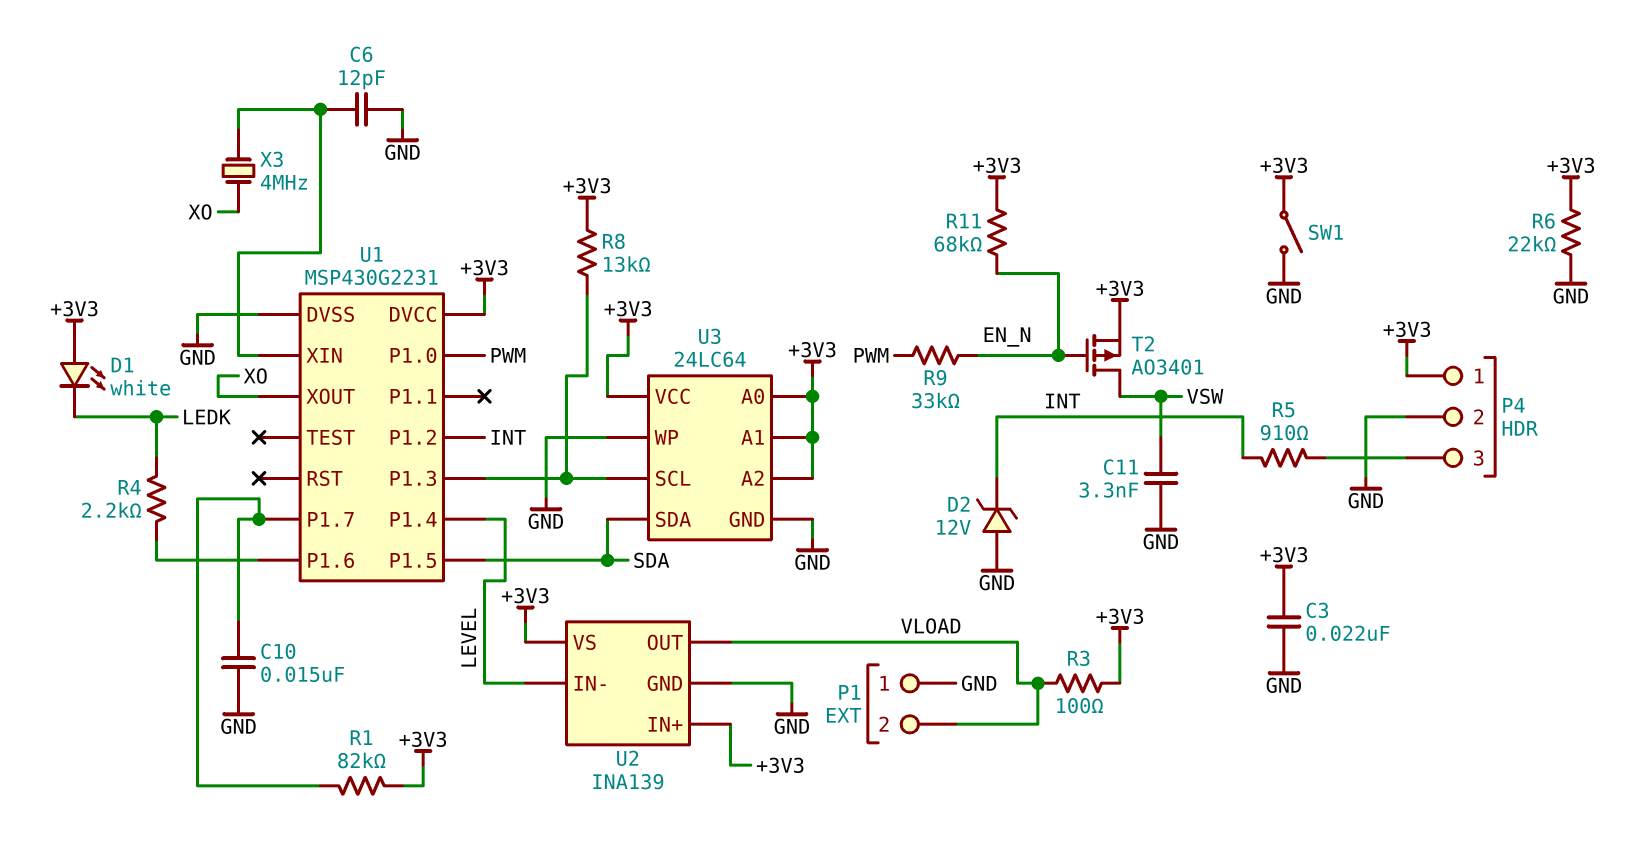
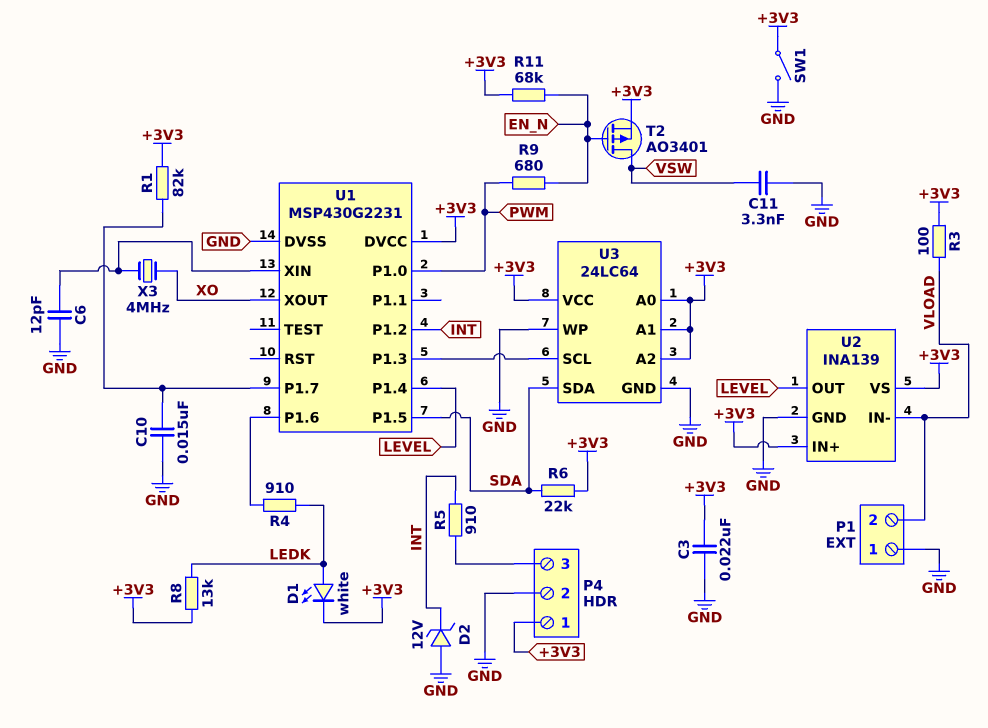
D1: LED white (A +3V3, K LEDK) -> LED white (A LEDK, K +3V3)
R4: 2.2k (LEDK, U1/P1.6) -> 910 (LEDK, U1/P1.6)
R6: 22k (+3V3, GND) -> 22k (+3V3, SDA)
R8: 13k (+3V3, U1/P1.3) -> 13k (+3V3, LEDK)
R9: 33k (EN_N, PWM) -> 680 (EN_N, PWM)
U2 pin IN-: LEVEL -> VLOAD
U2 pin OUT: VLOAD -> LEVEL

